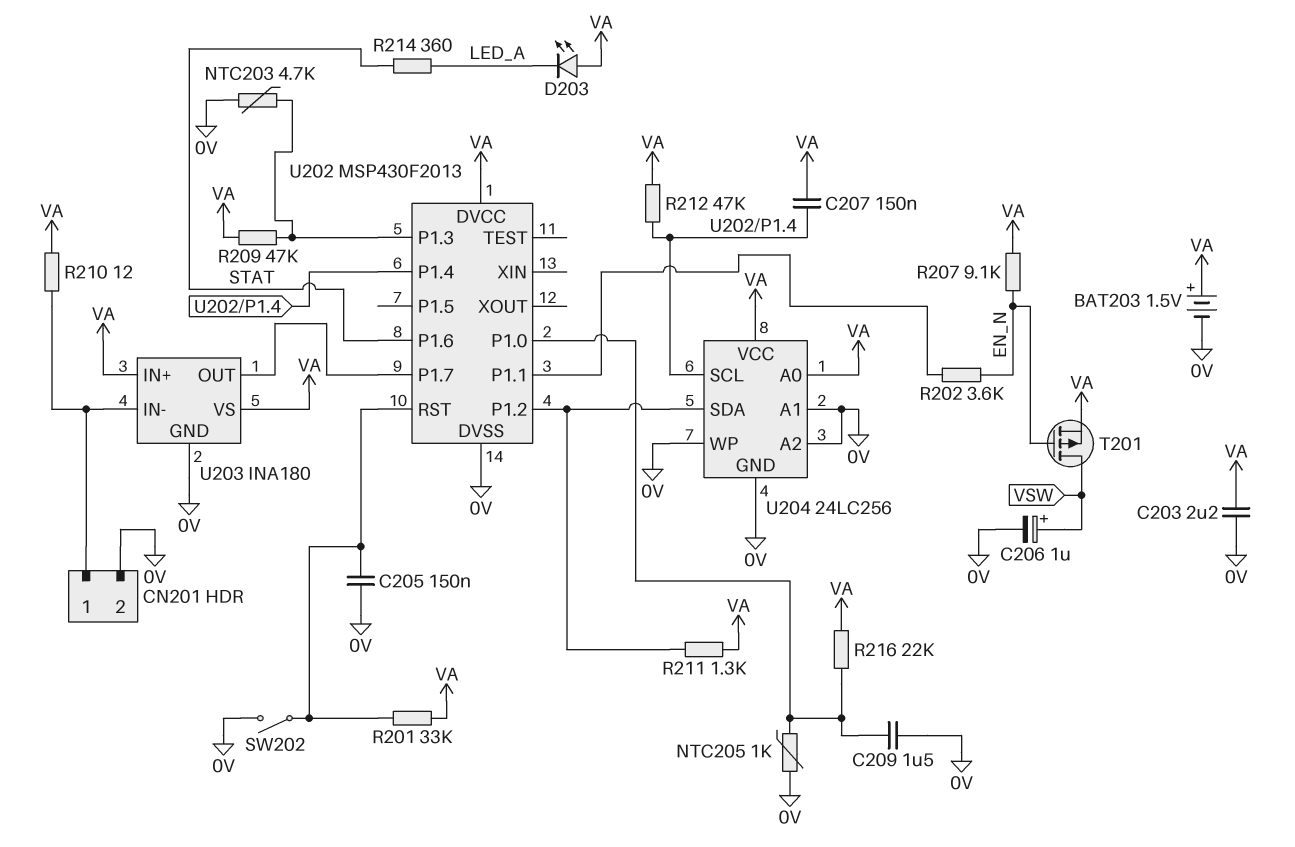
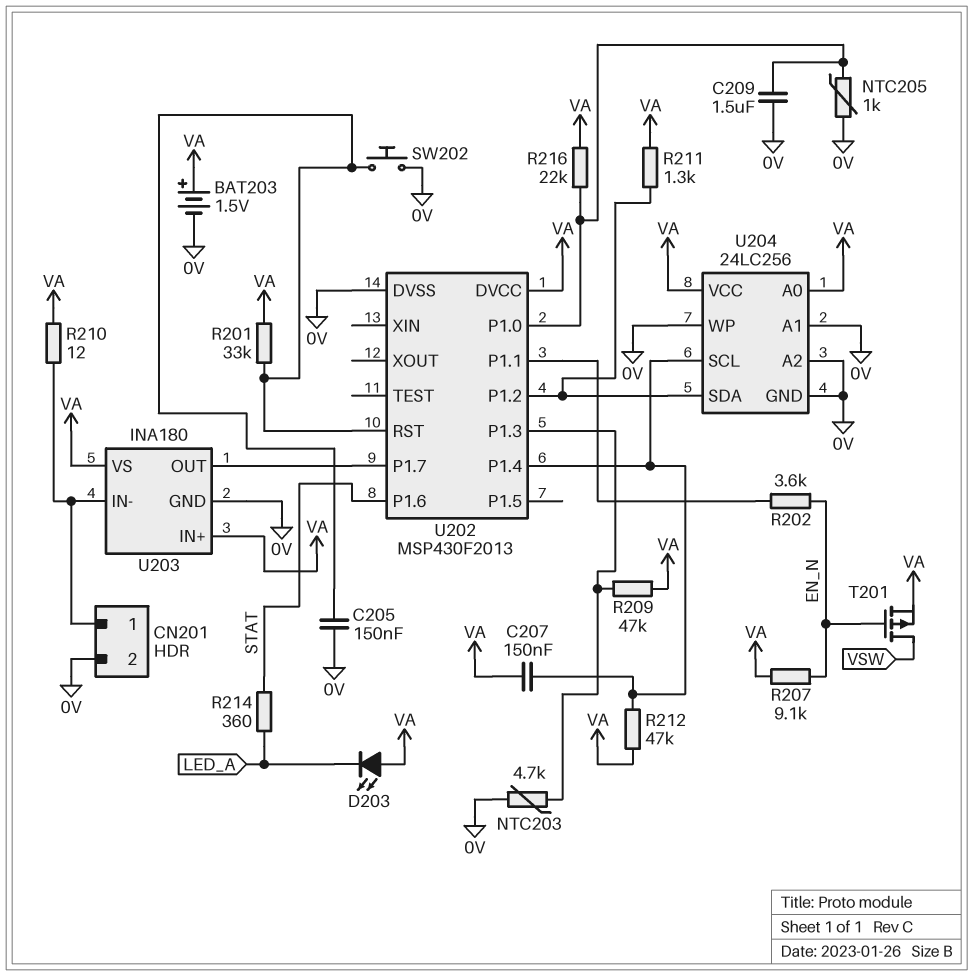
C203: 2.2uF (0V, VA) -> none
C206: 1uF (plus VSW, minus 0V) -> none
SW202: switch (0V, U202/RST) -> button (0V, U202/RST)

